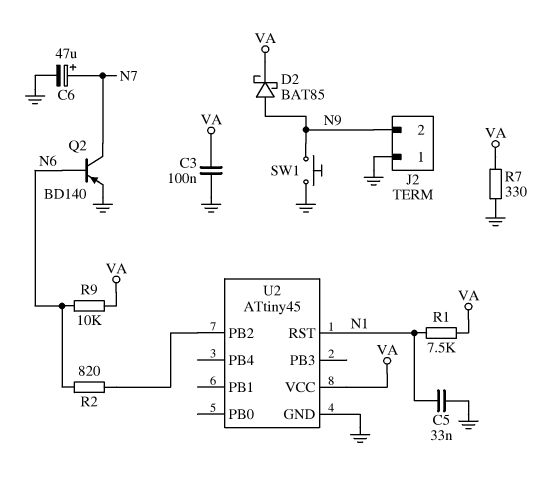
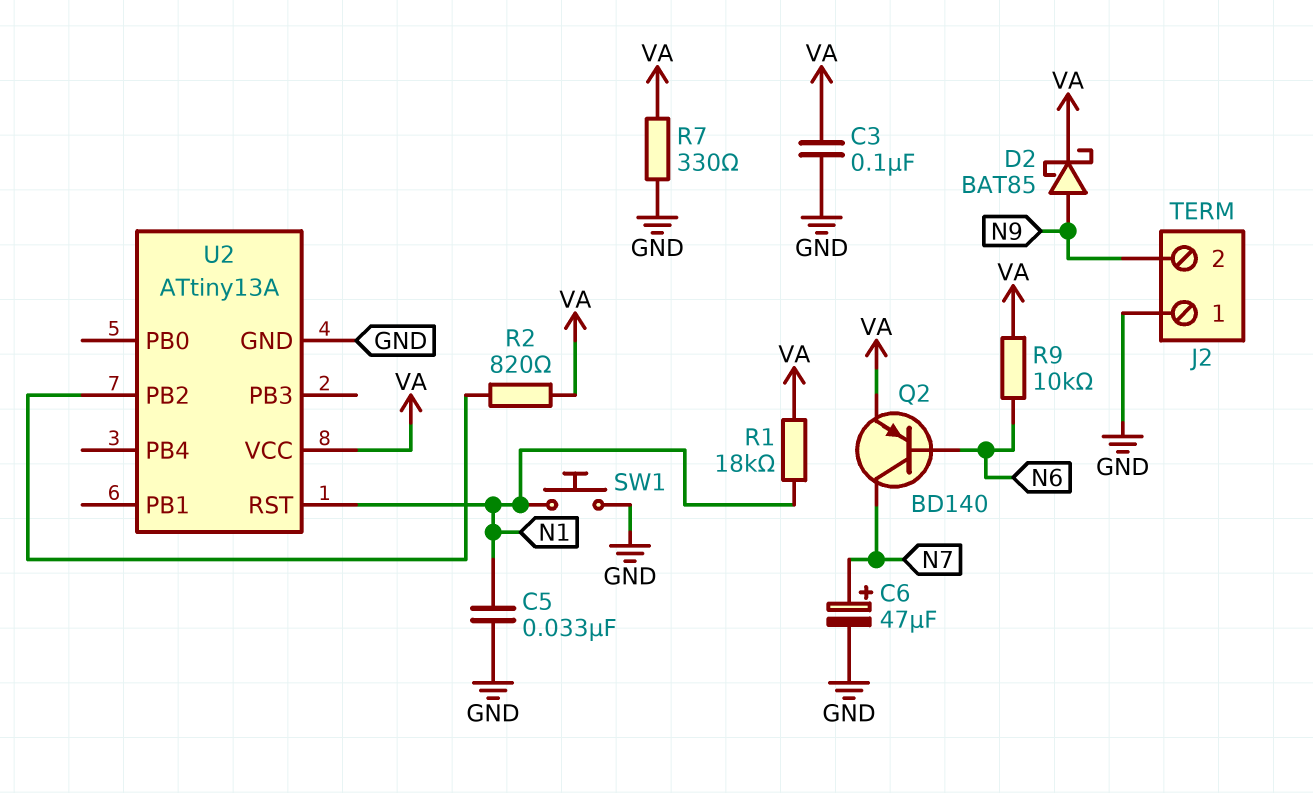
Q2: PNP BD140 (B N6, C N7, E GND) -> PNP BD140 (B N6, C N7, E VA)
R1: 7.5k (N1, VA) -> 18k (N1, VA)
R2: 820 (N6, U2/PB2) -> 820 (U2/PB2, VA)
SW1: button (GND, N9) -> button (GND, N1)
U2: ATtiny45 -> ATtiny13A

